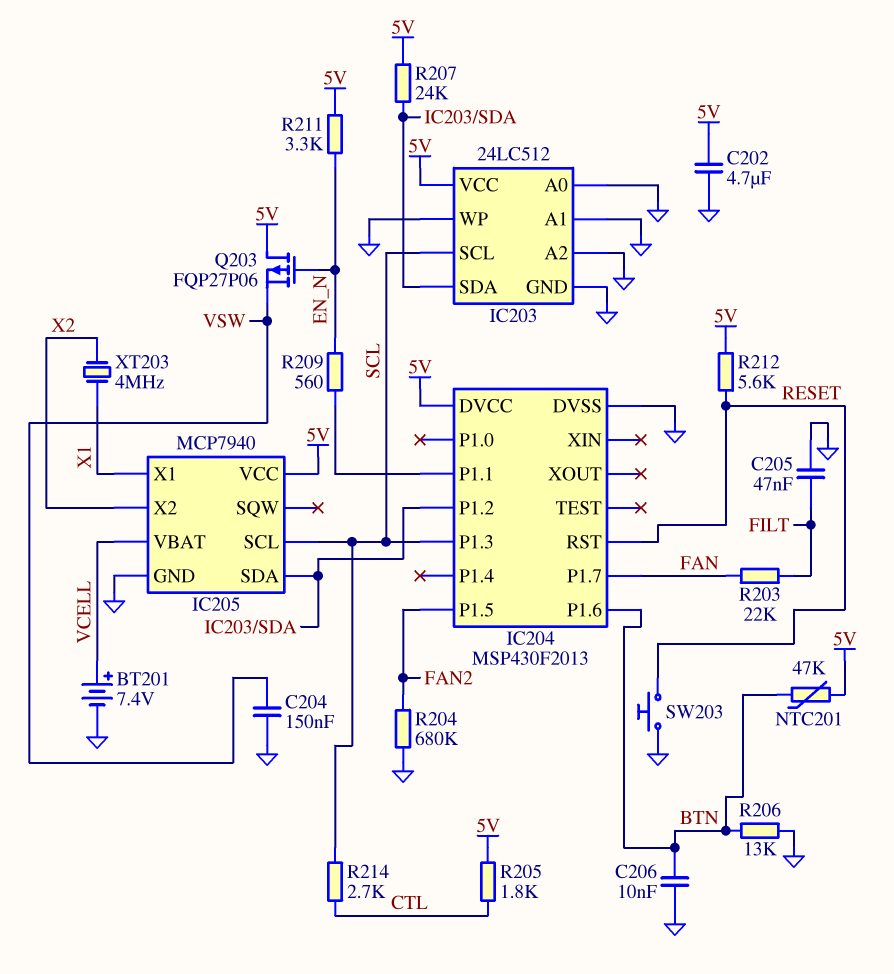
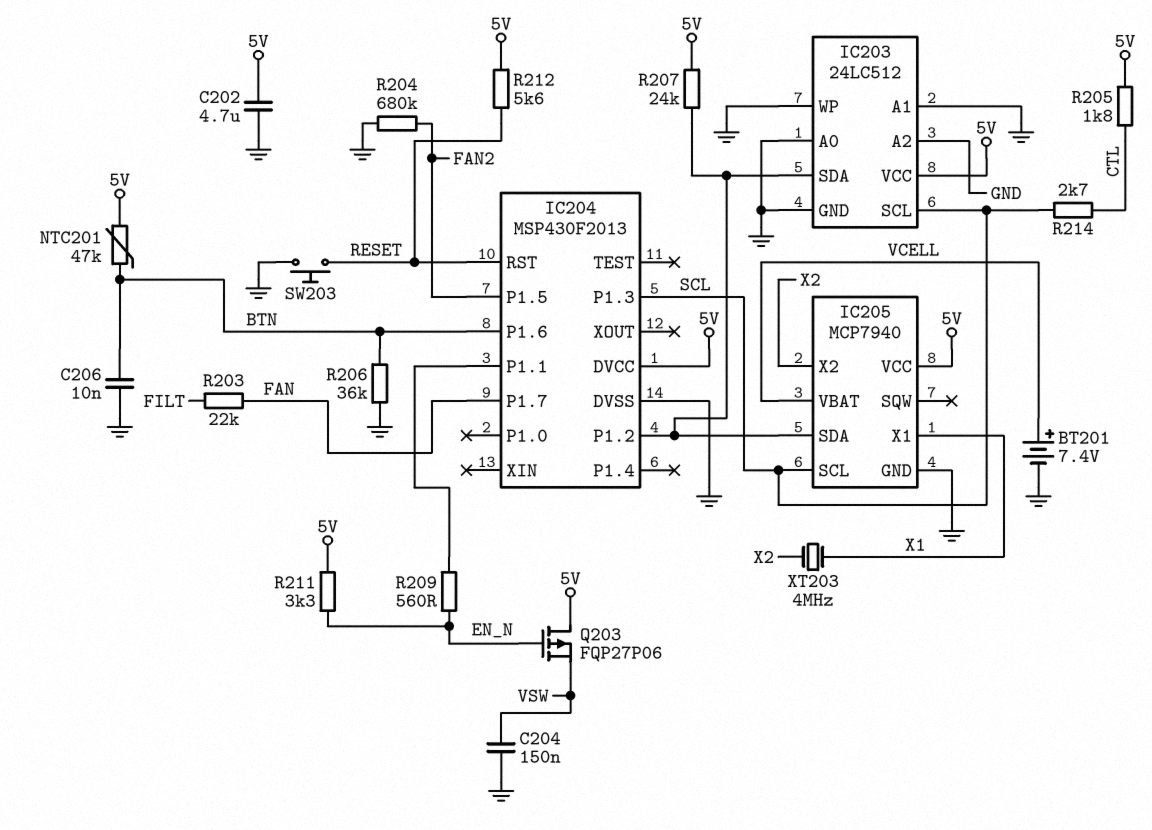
C205: 47nF (FILT, GND) -> none
R206: 13k (BTN, GND) -> 36k (BTN, GND)

